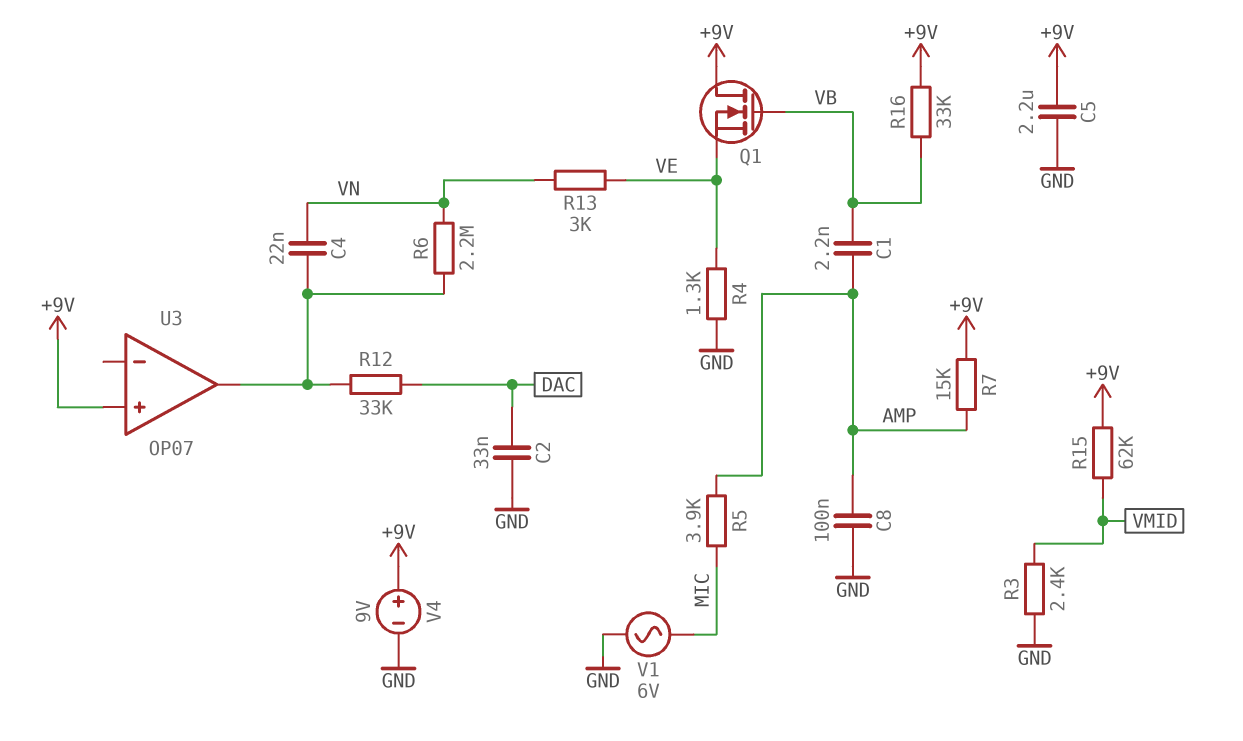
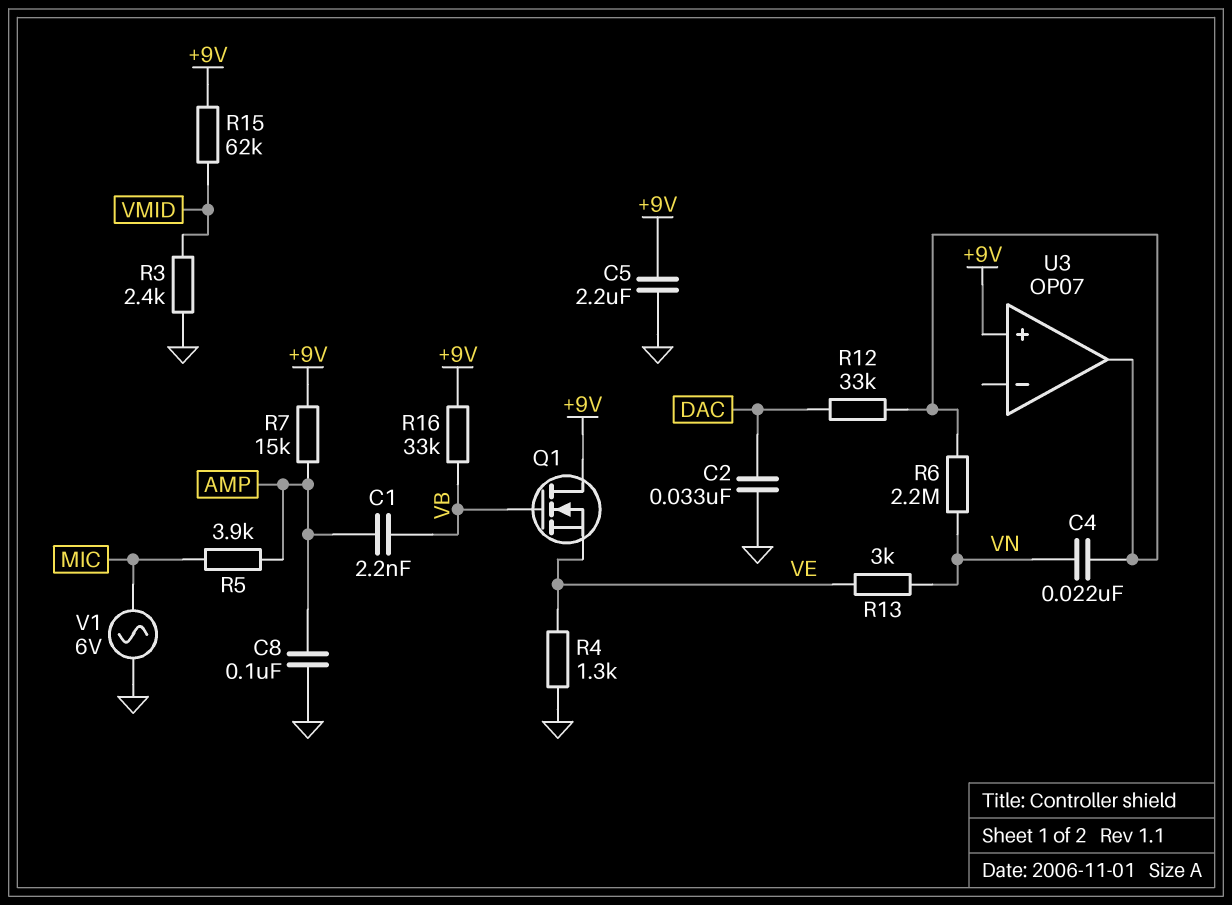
V4: 9V (plus +9V, minus GND) -> none

